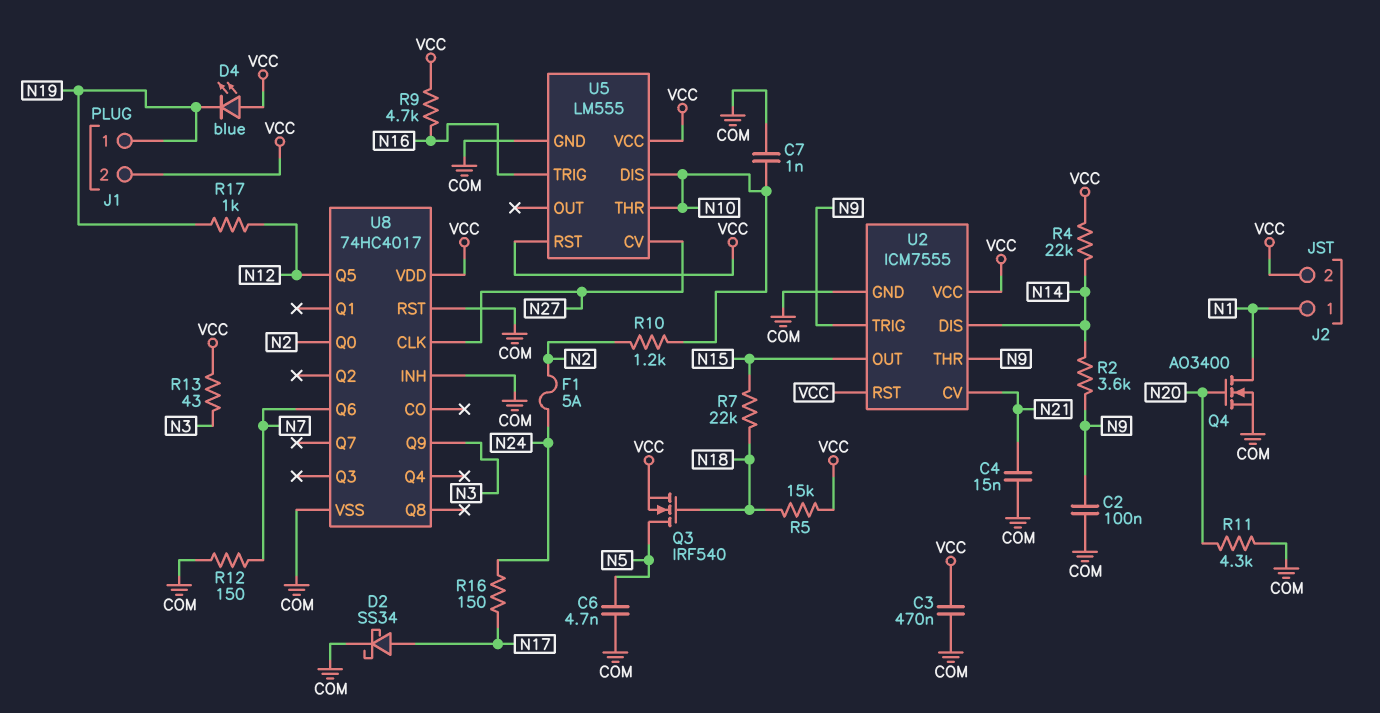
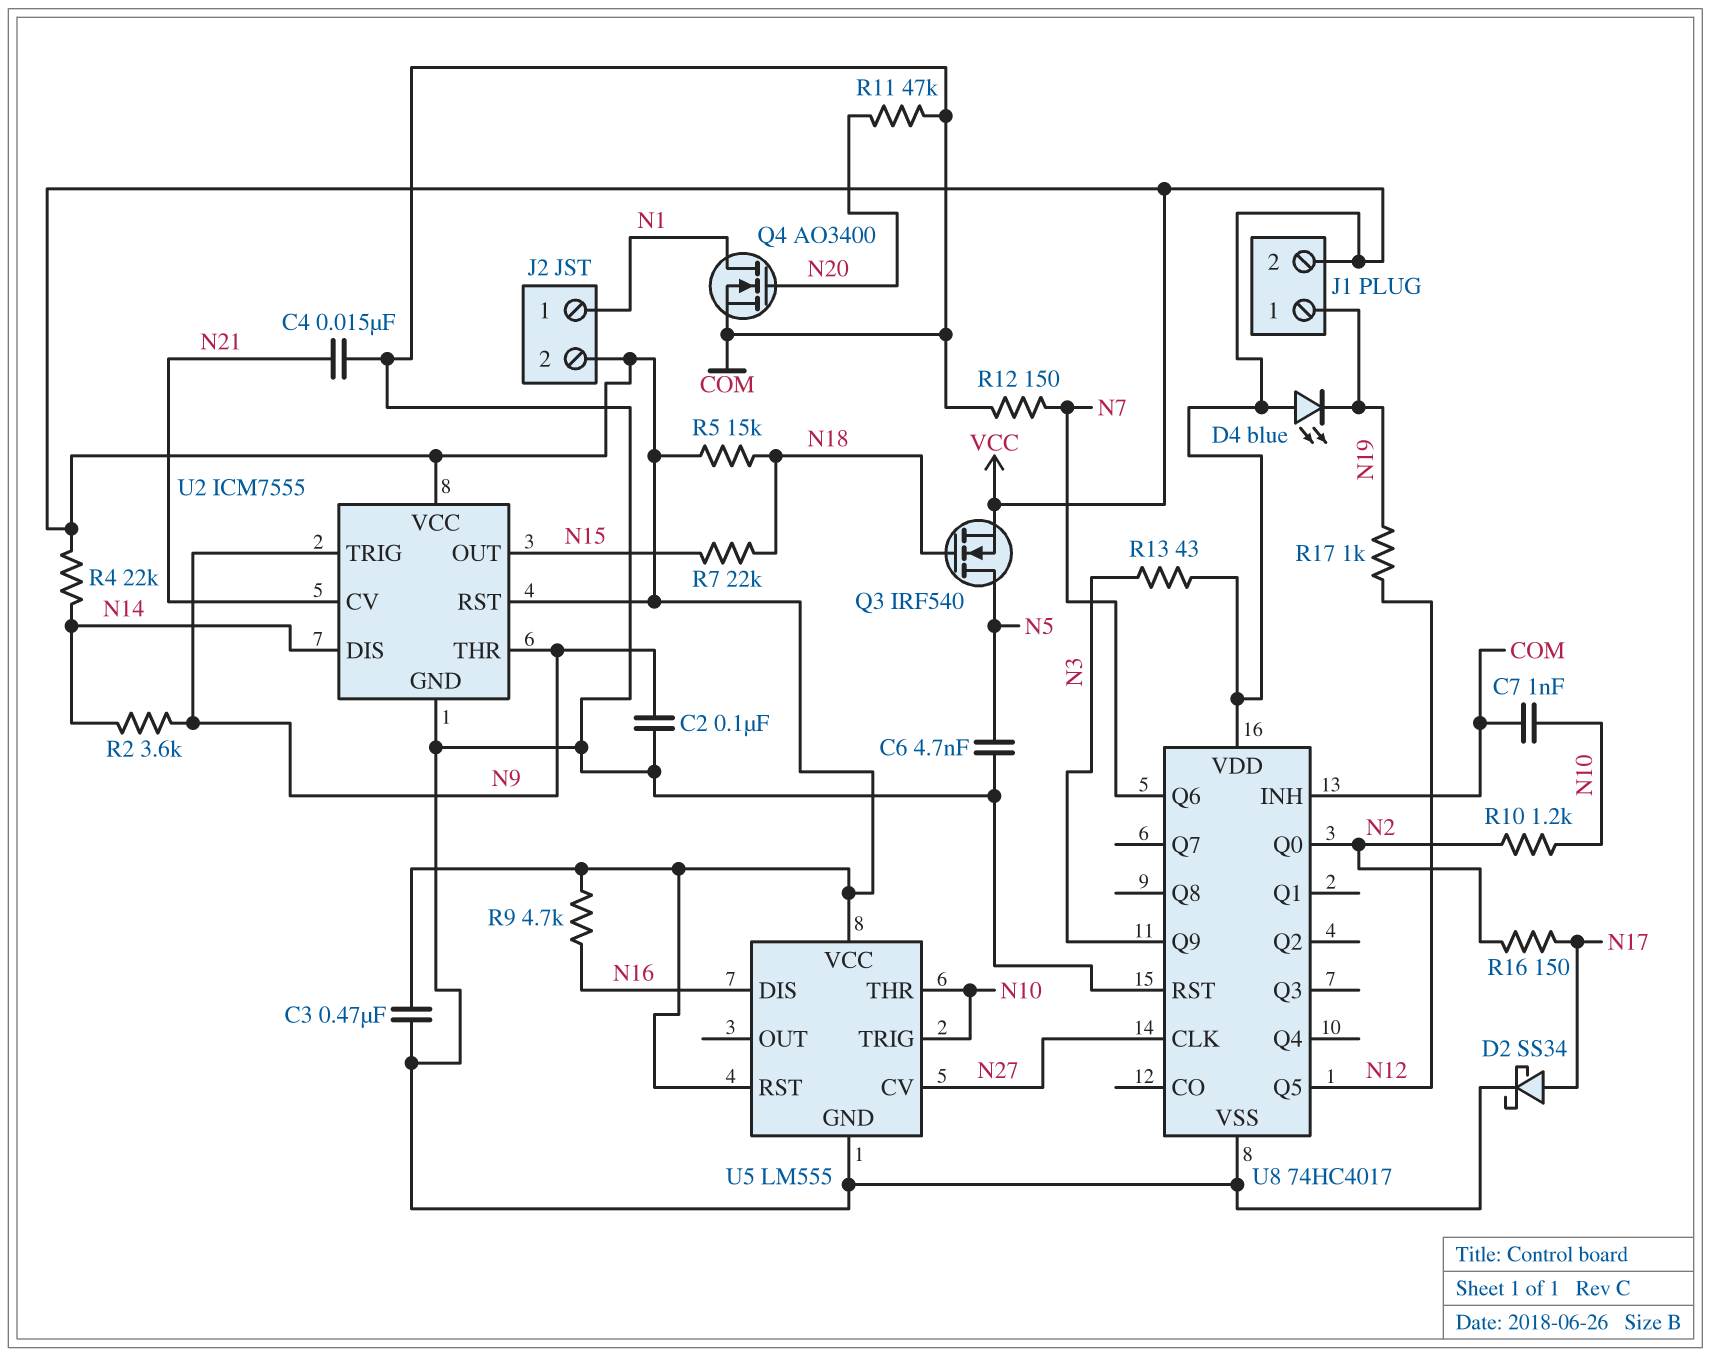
F1: 5A (N2, N24) -> none
R11: 4.3k (COM, N20) -> 47k (COM, N20)
R16: 150 (N17, N24) -> 150 (N2, N17)
U5 pin DIS: N10 -> N16
U5 pin TRIG: N16 -> N10

